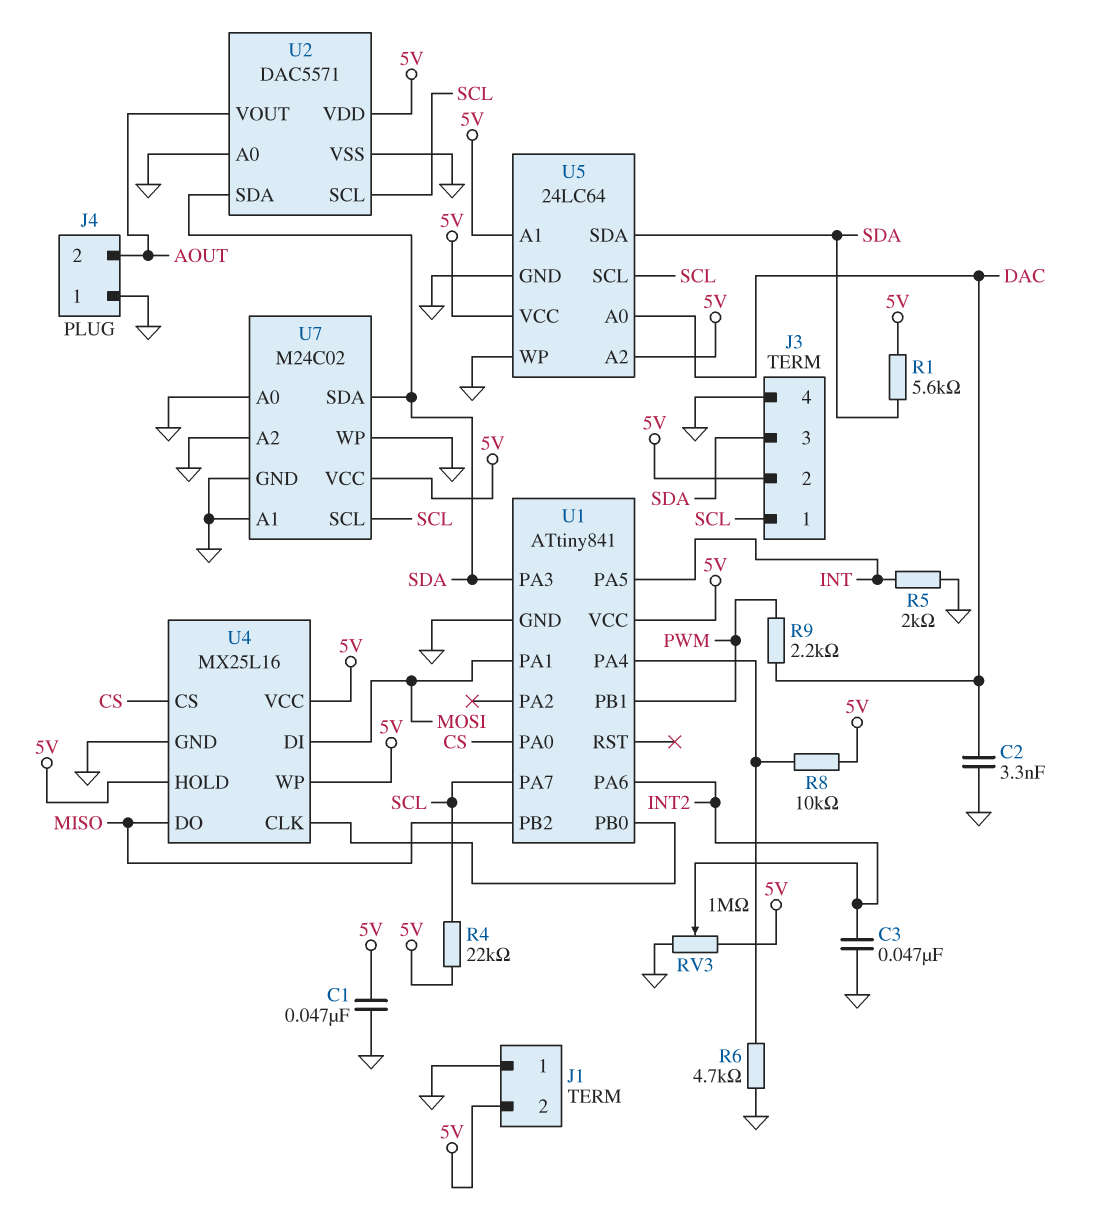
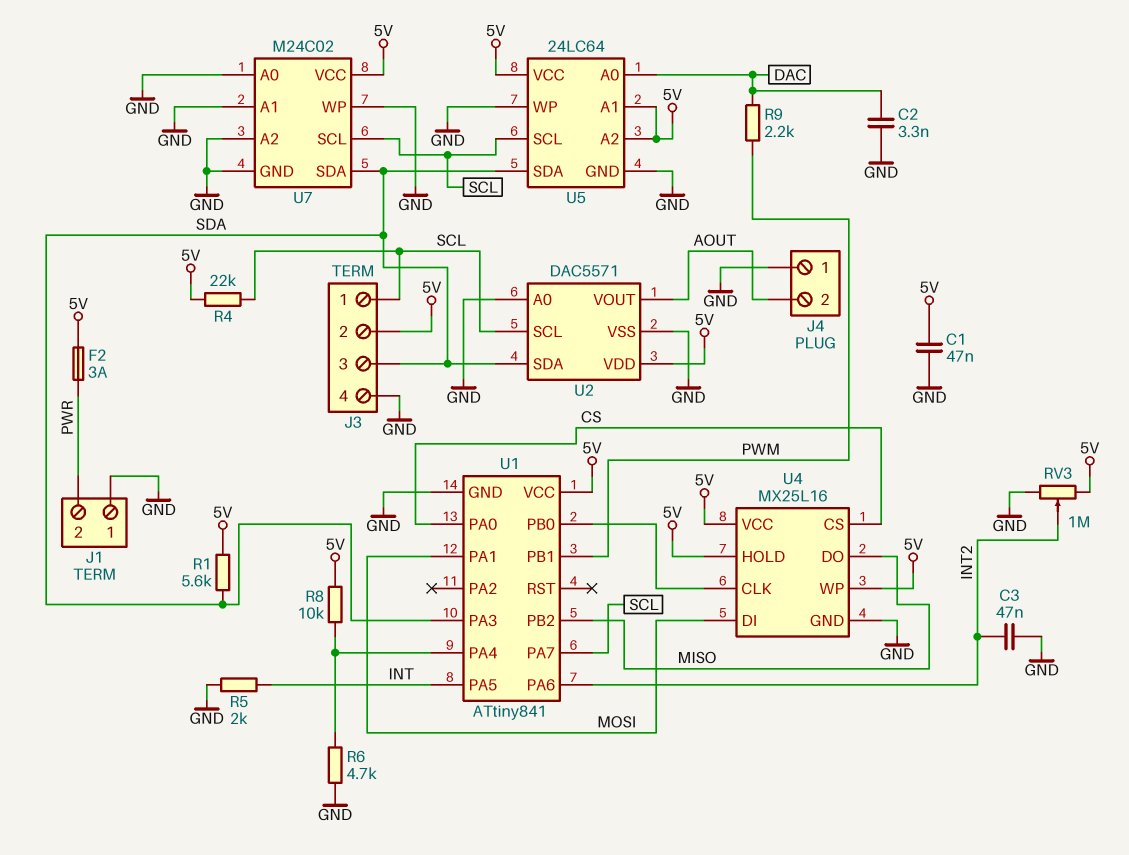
F2: none -> 3A (5V, PWR)
J1 pin 2: 5V -> PWR

